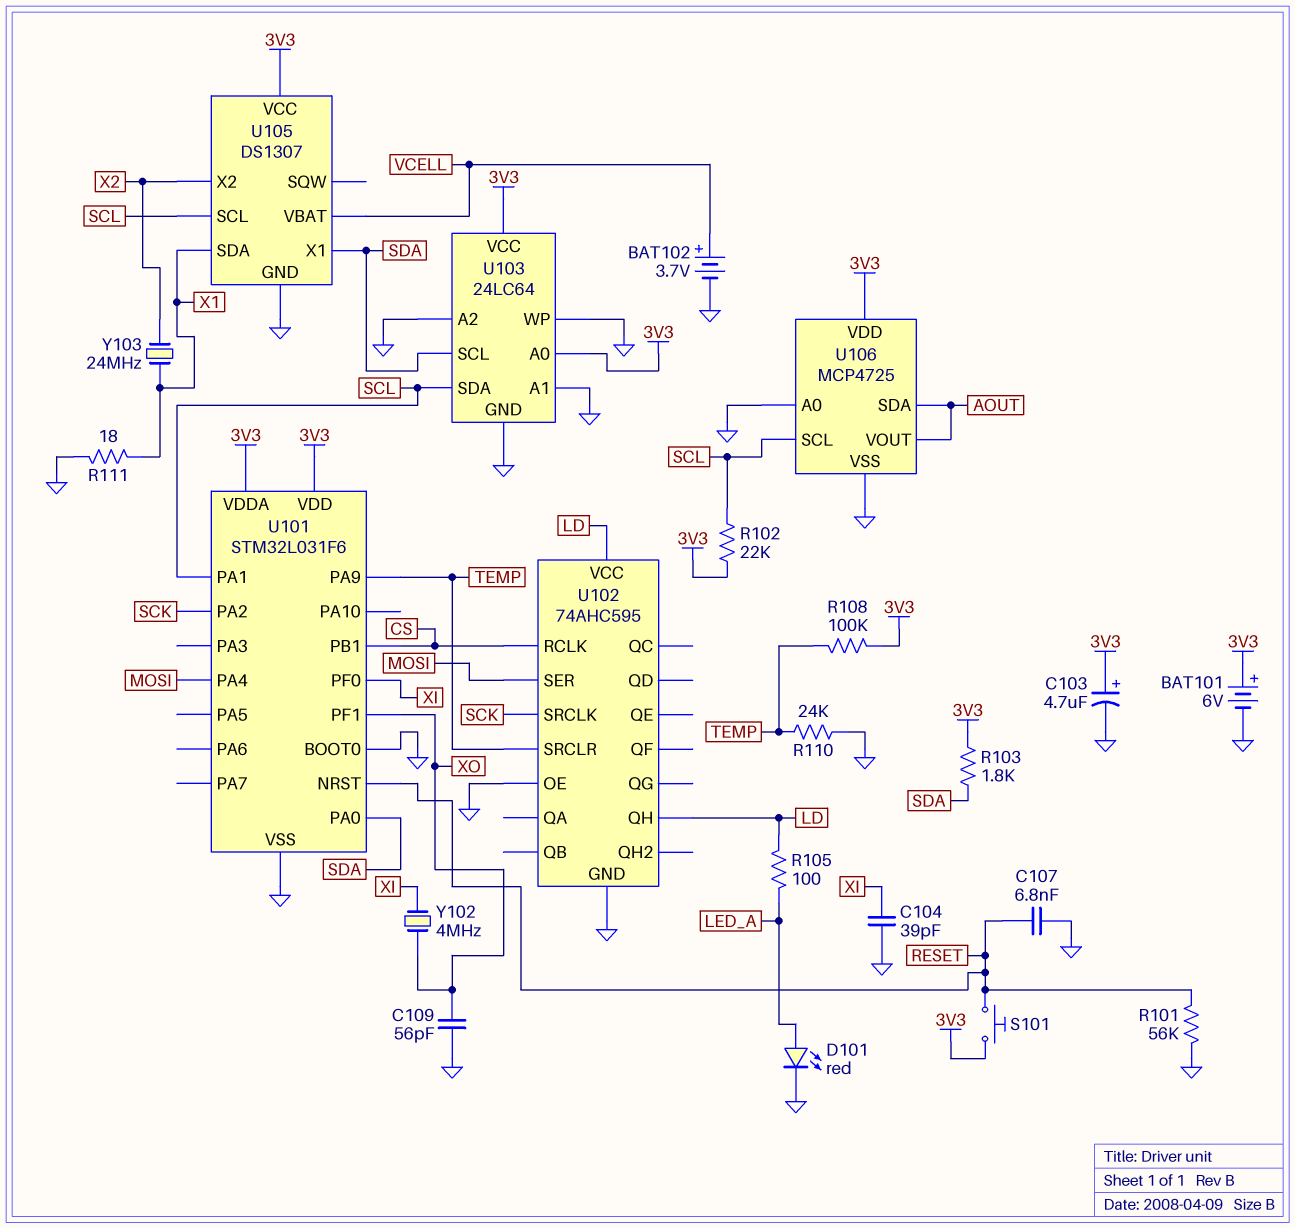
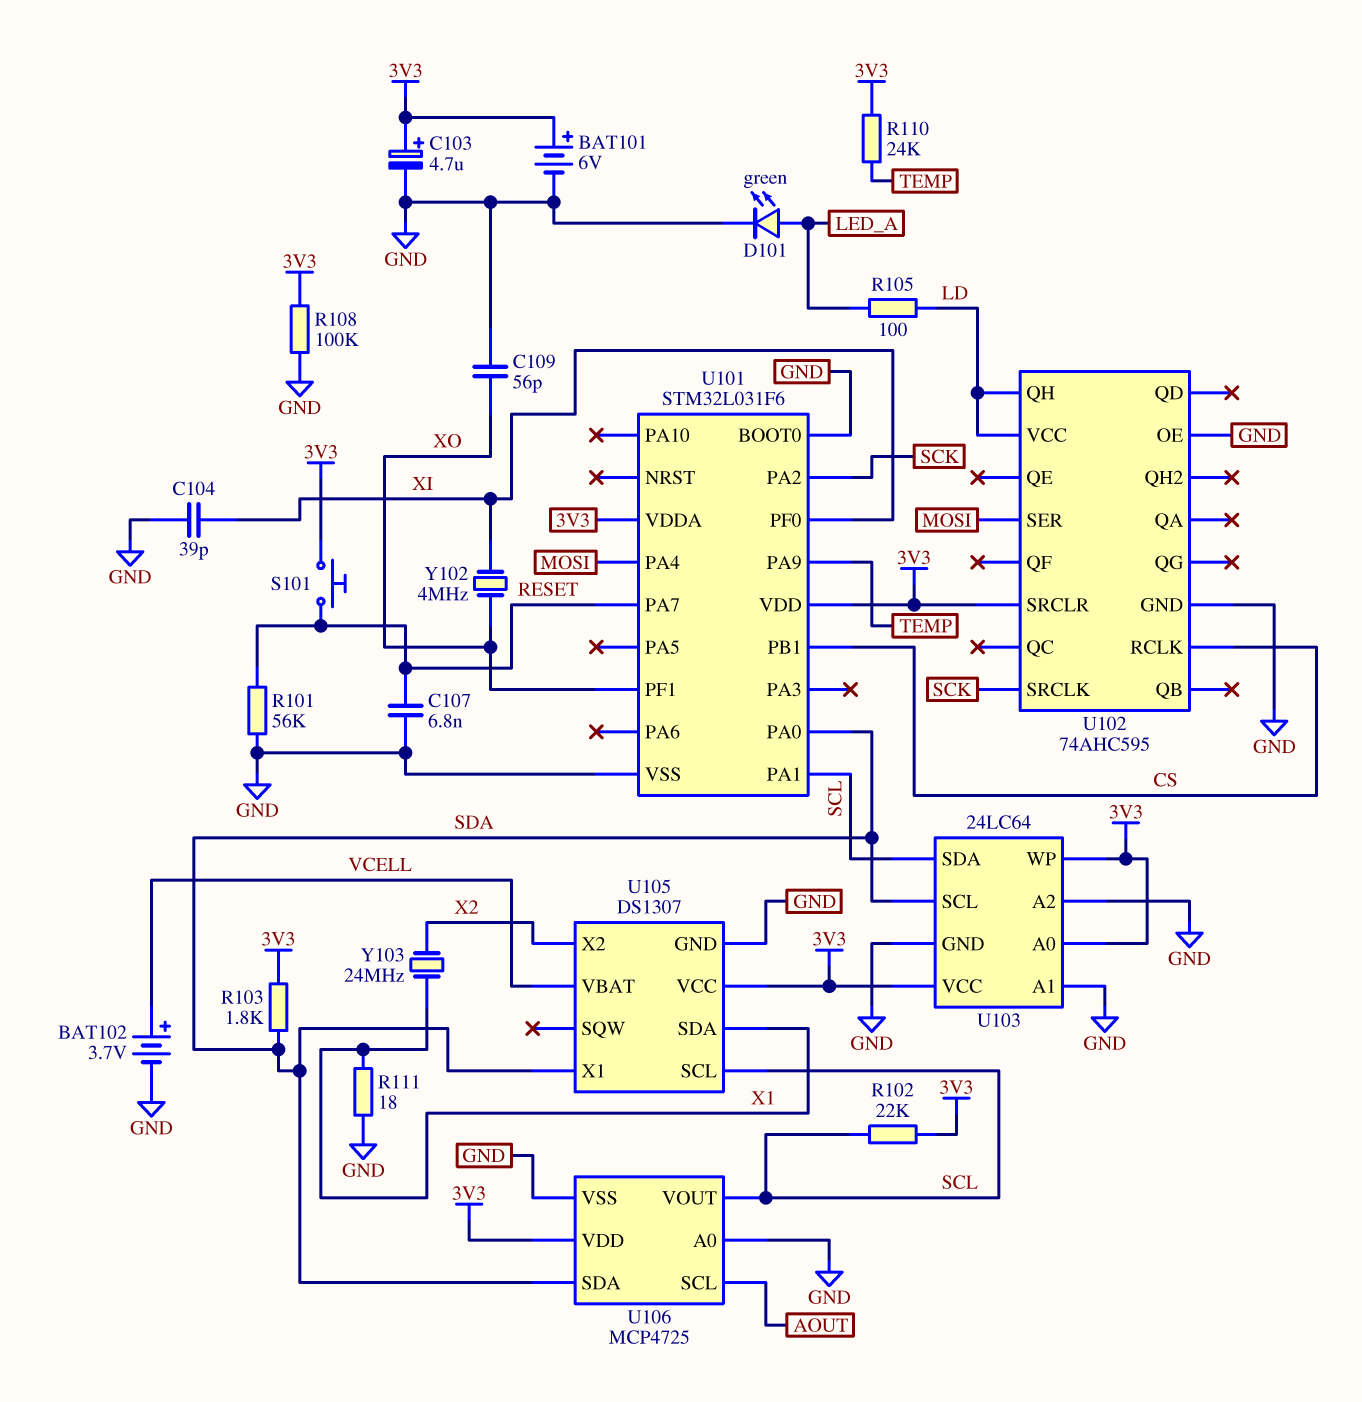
D101: LED red (A LED_A, K GND) -> LED green (A LED_A, K GND)
R108: 100k (3V3, TEMP) -> 100k (3V3, GND)
R110: 24k (GND, TEMP) -> 24k (3V3, TEMP)
U101 pin NRST: RESET -> none
U101 pin PA7: none -> RESET
U102 pin SRCLR: TEMP -> 3V3
U103 pin WP: GND -> 3V3
U106 pin SCL: SCL -> AOUT
U106 pin SDA: AOUT -> SDA
U106 pin VOUT: AOUT -> SCL

